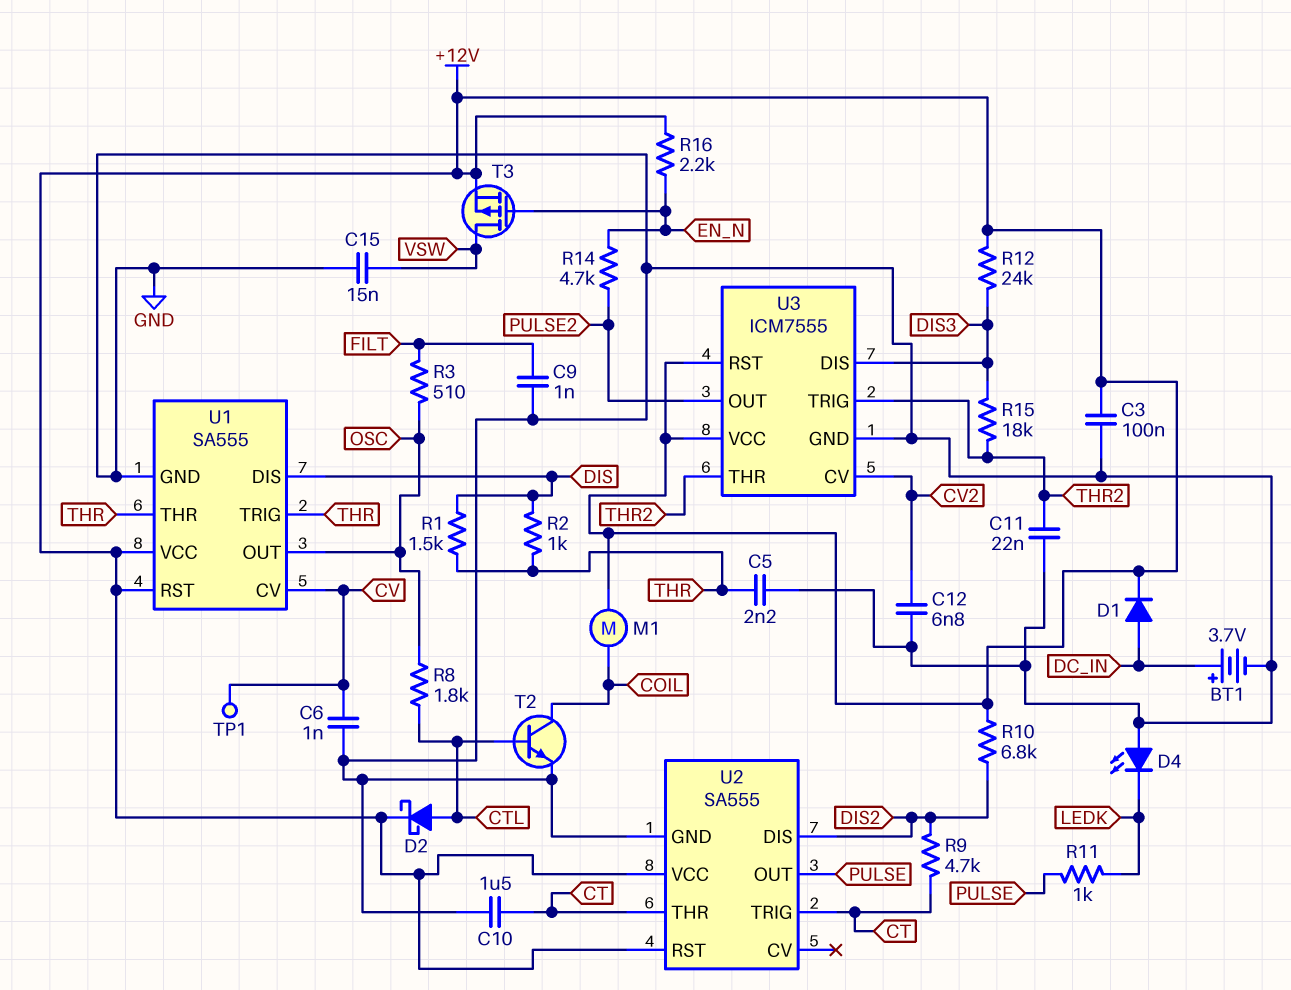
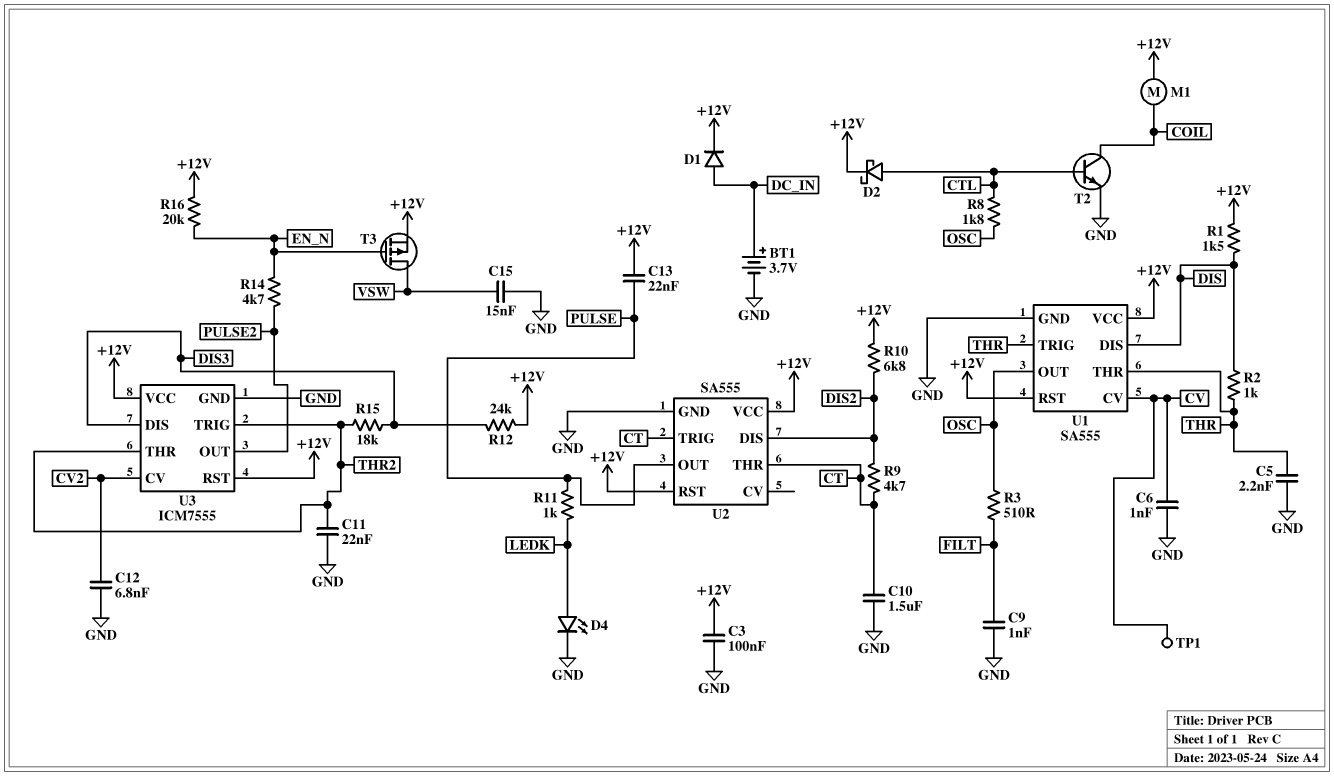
C13: none -> 22nF (+12V, PULSE)
D4: LED (A GND, K LEDK) -> LED (A LEDK, K GND)
R1: 1.5k (DIS, THR) -> 1.5k (+12V, DIS)
R16: 2.2k (+12V, EN_N) -> 20k (+12V, EN_N)

